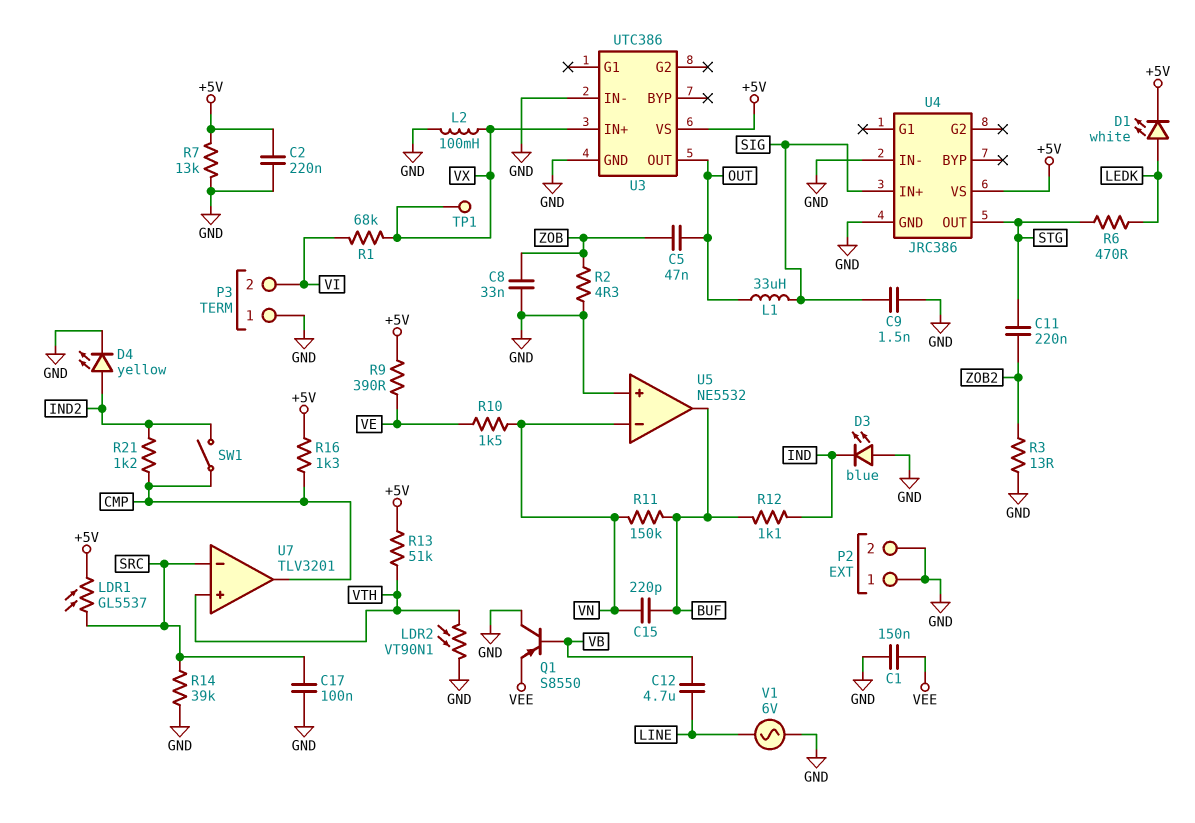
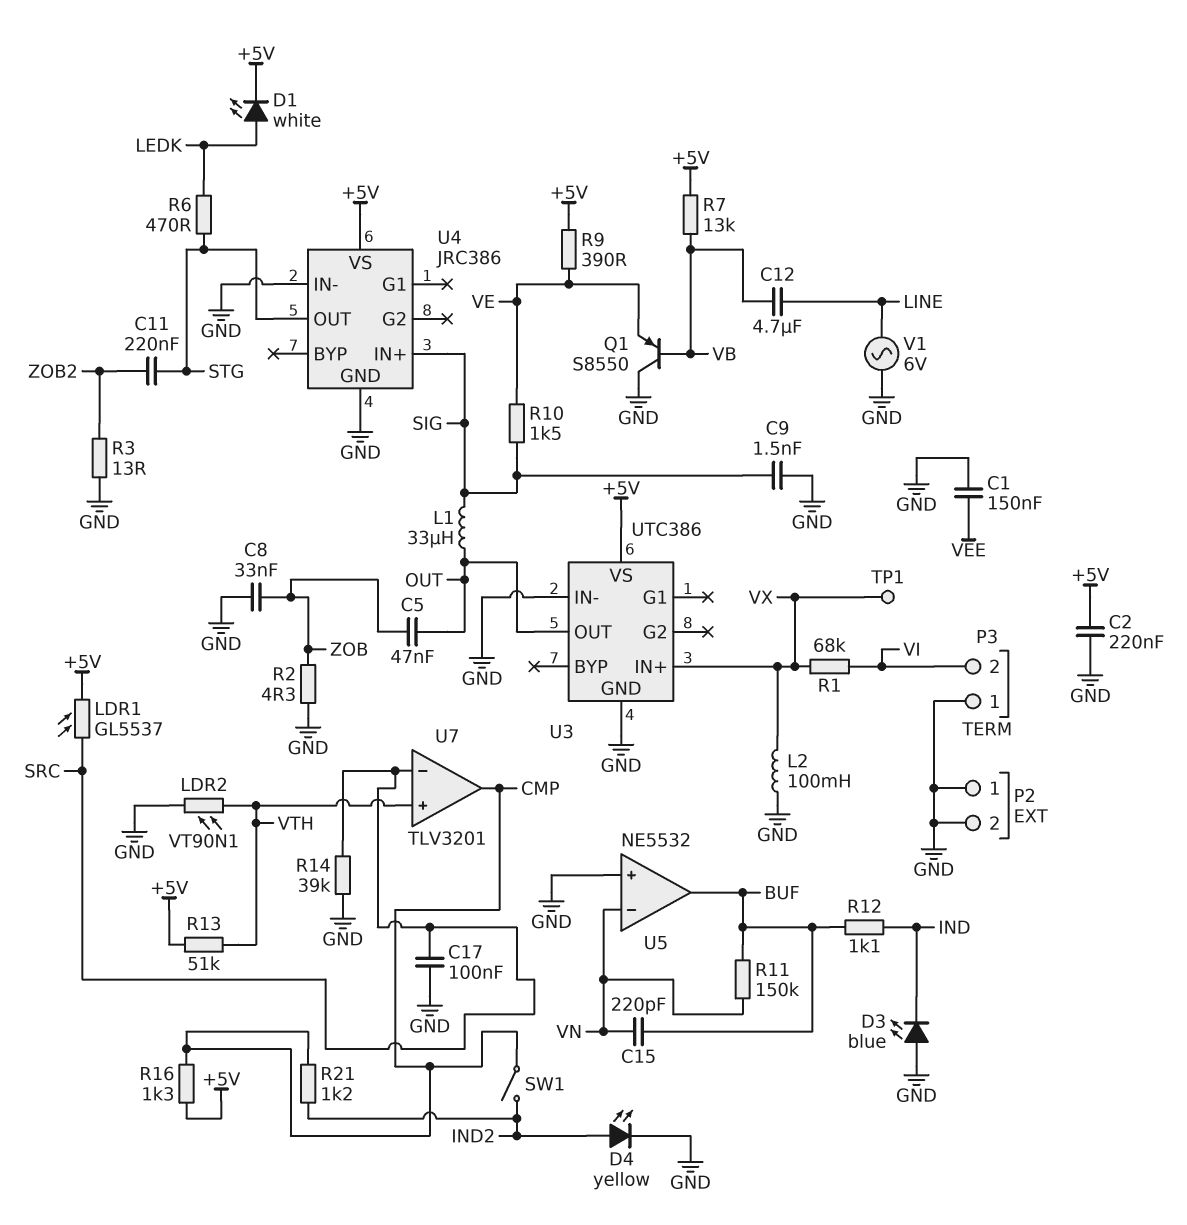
Q1: PNP S8550 (B VB, C GND, E VEE) -> PNP S8550 (B VB, C GND, E VE)
R7: 13k (+5V, GND) -> 13k (+5V, VB)
R10: 1.5k (VE, VN) -> 1.5k (SIG, VE)

